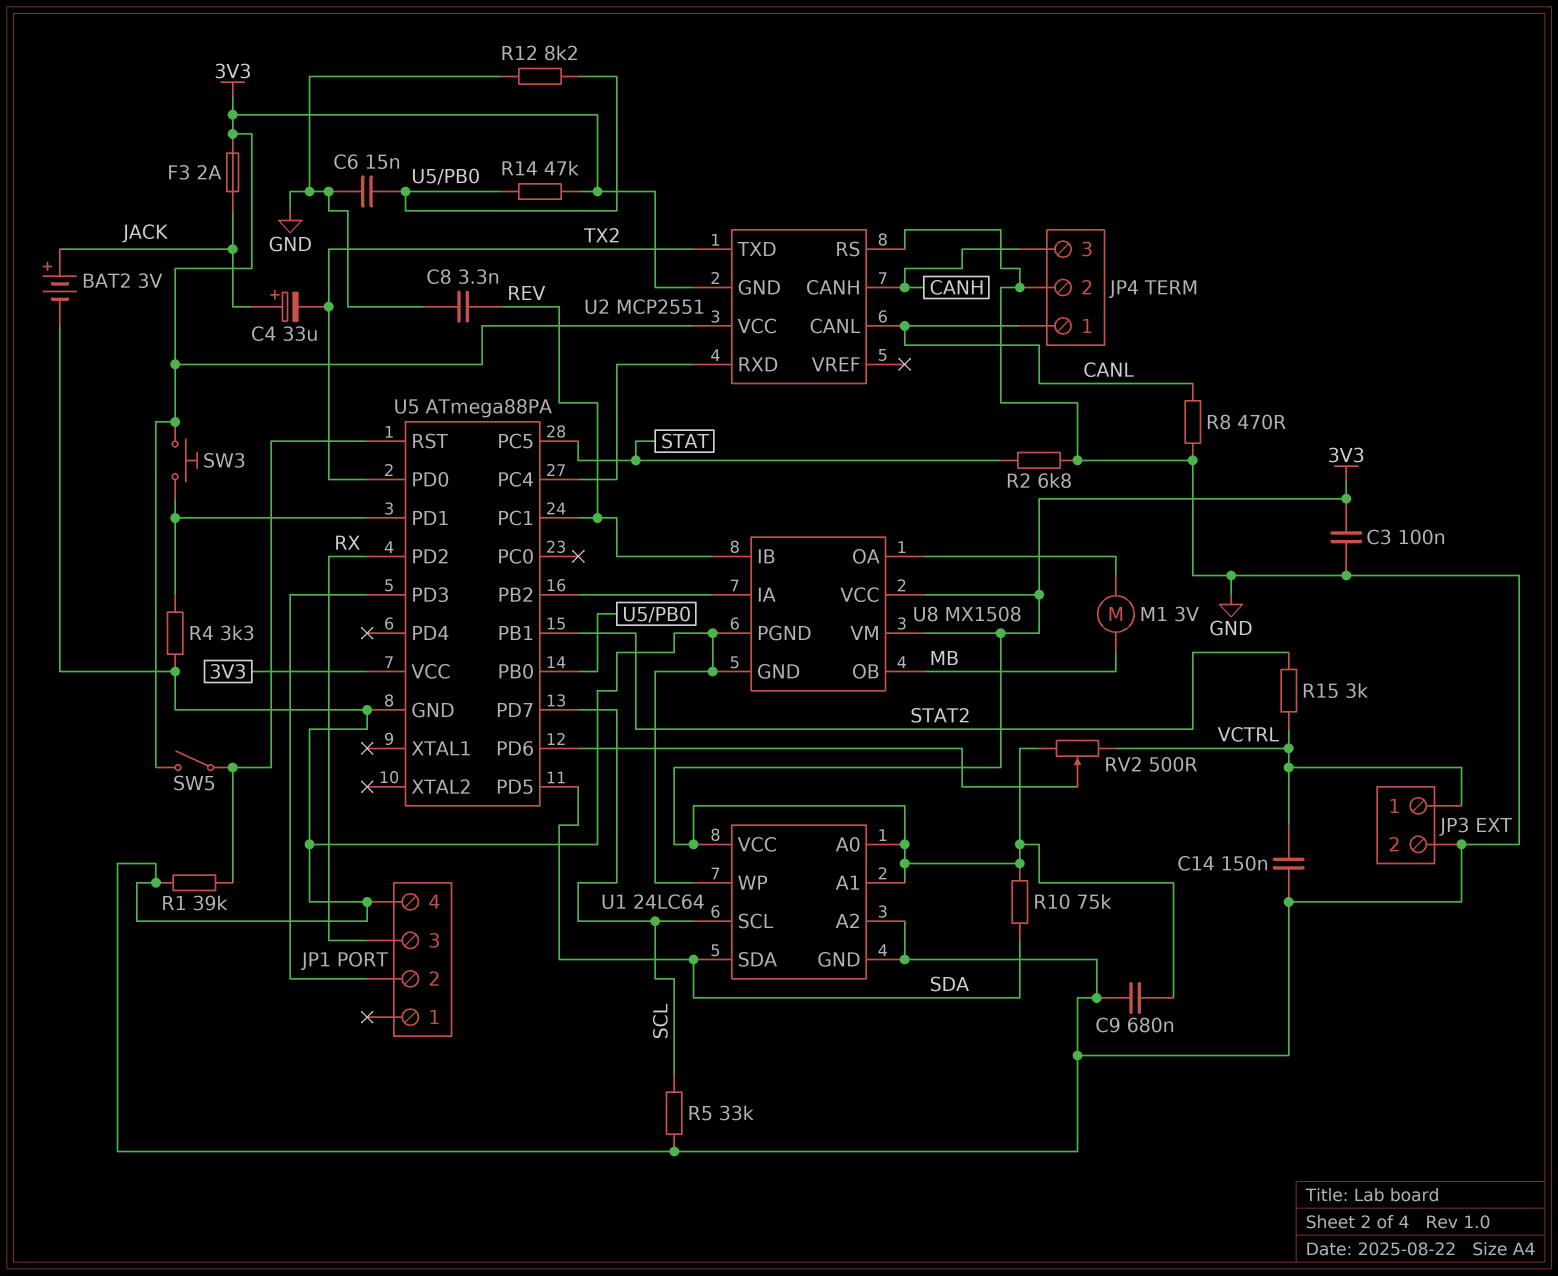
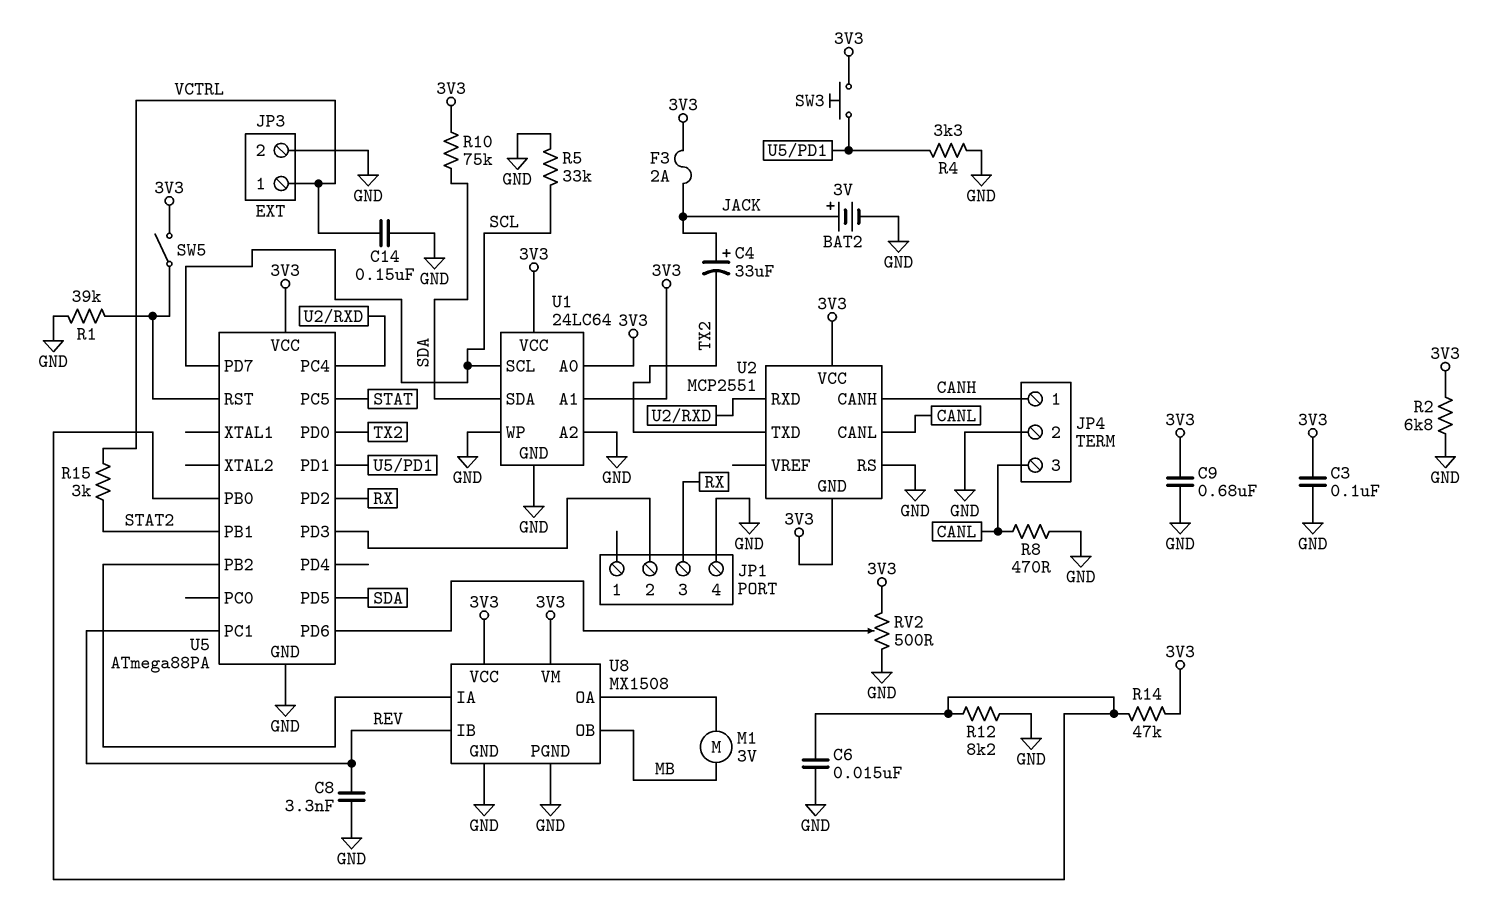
JP4 pin 1: CANL -> CANH
JP4 pin 3: CANH -> CANL
R2: 6.8k (GND, STAT) -> 6.8k (3V3, GND)
RV2: 500 (3V3, VCTRL, wiper U5/PD6) -> 500 (3V3, GND, wiper U5/PD6)

